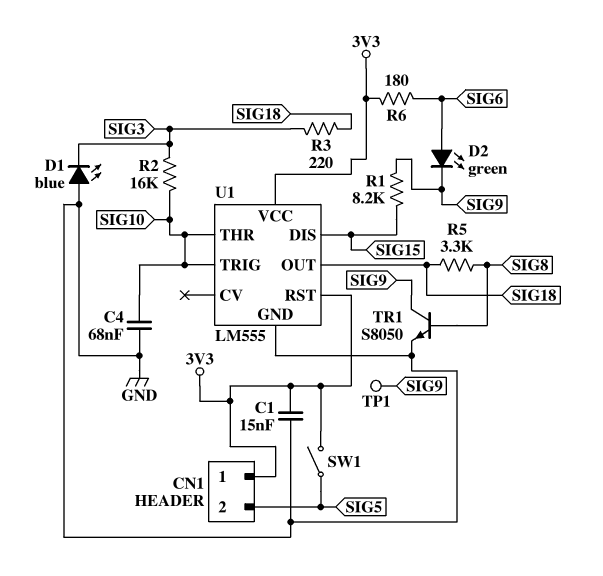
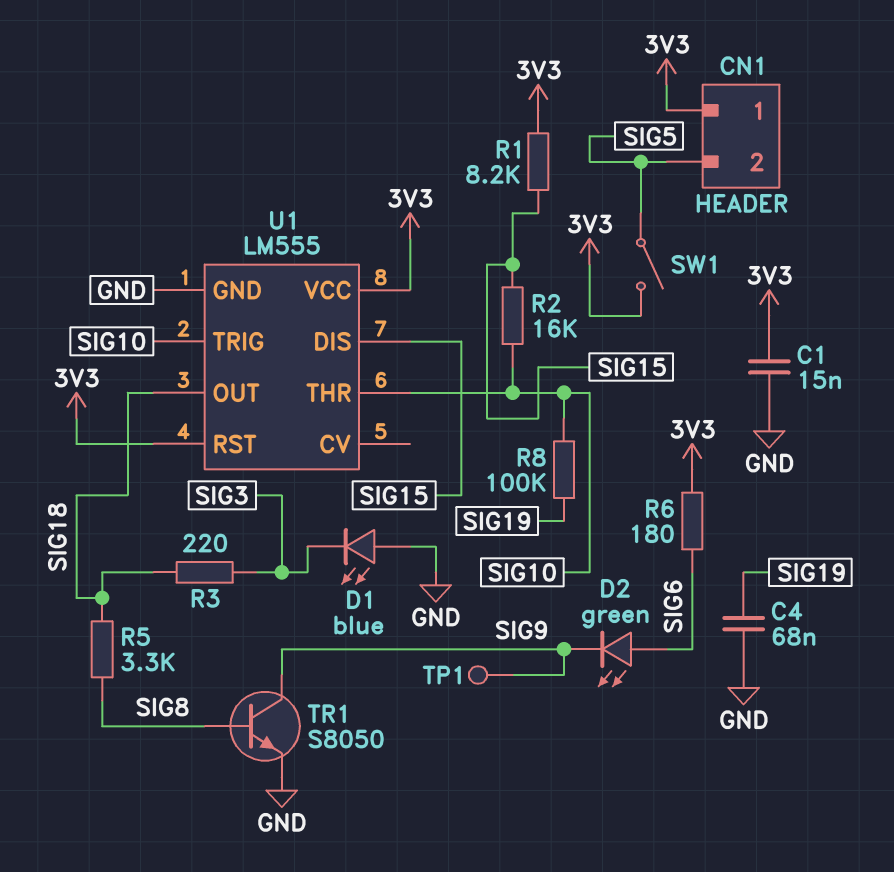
C4: 68nF (GND, SIG10) -> 68nF (GND, SIG19)
R1: 8.2k (SIG9, SIG15) -> 8.2k (3V3, SIG15)
R2: 16k (SIG3, SIG10) -> 16k (SIG10, SIG15)
R8: none -> 100k (SIG10, SIG19)

